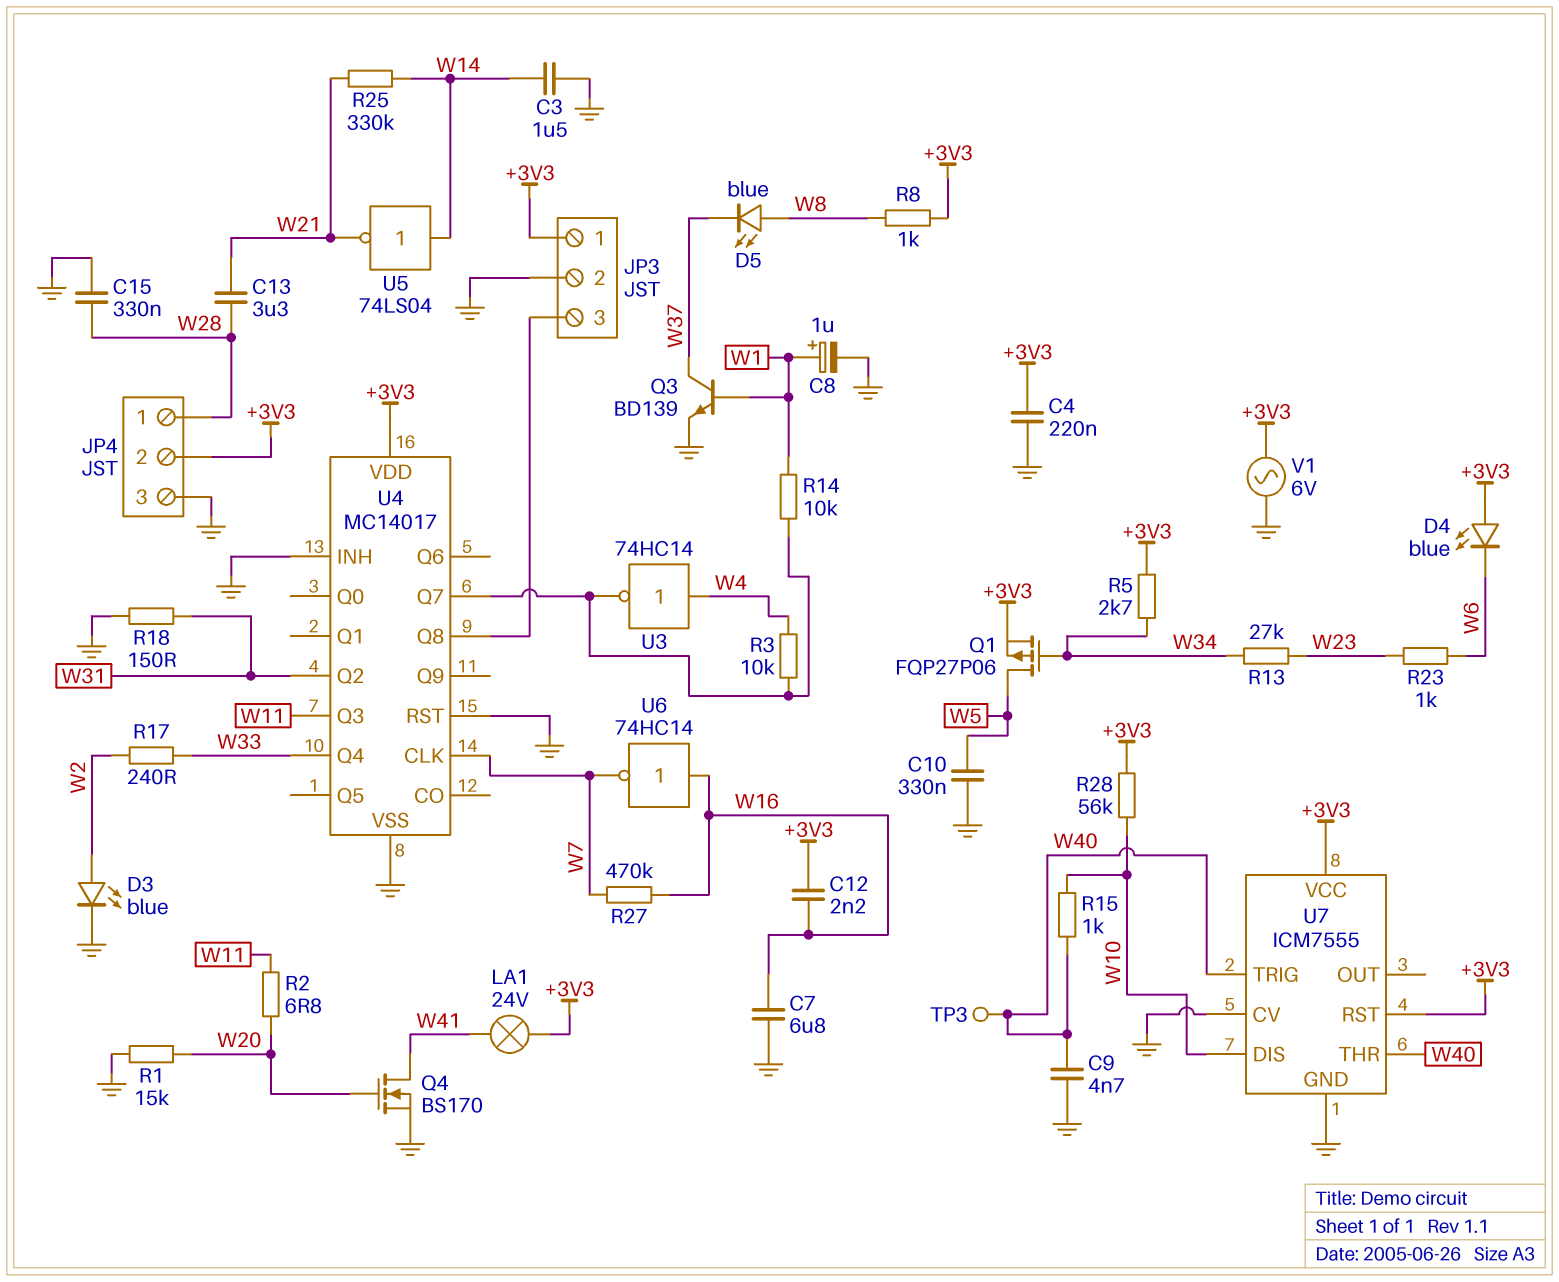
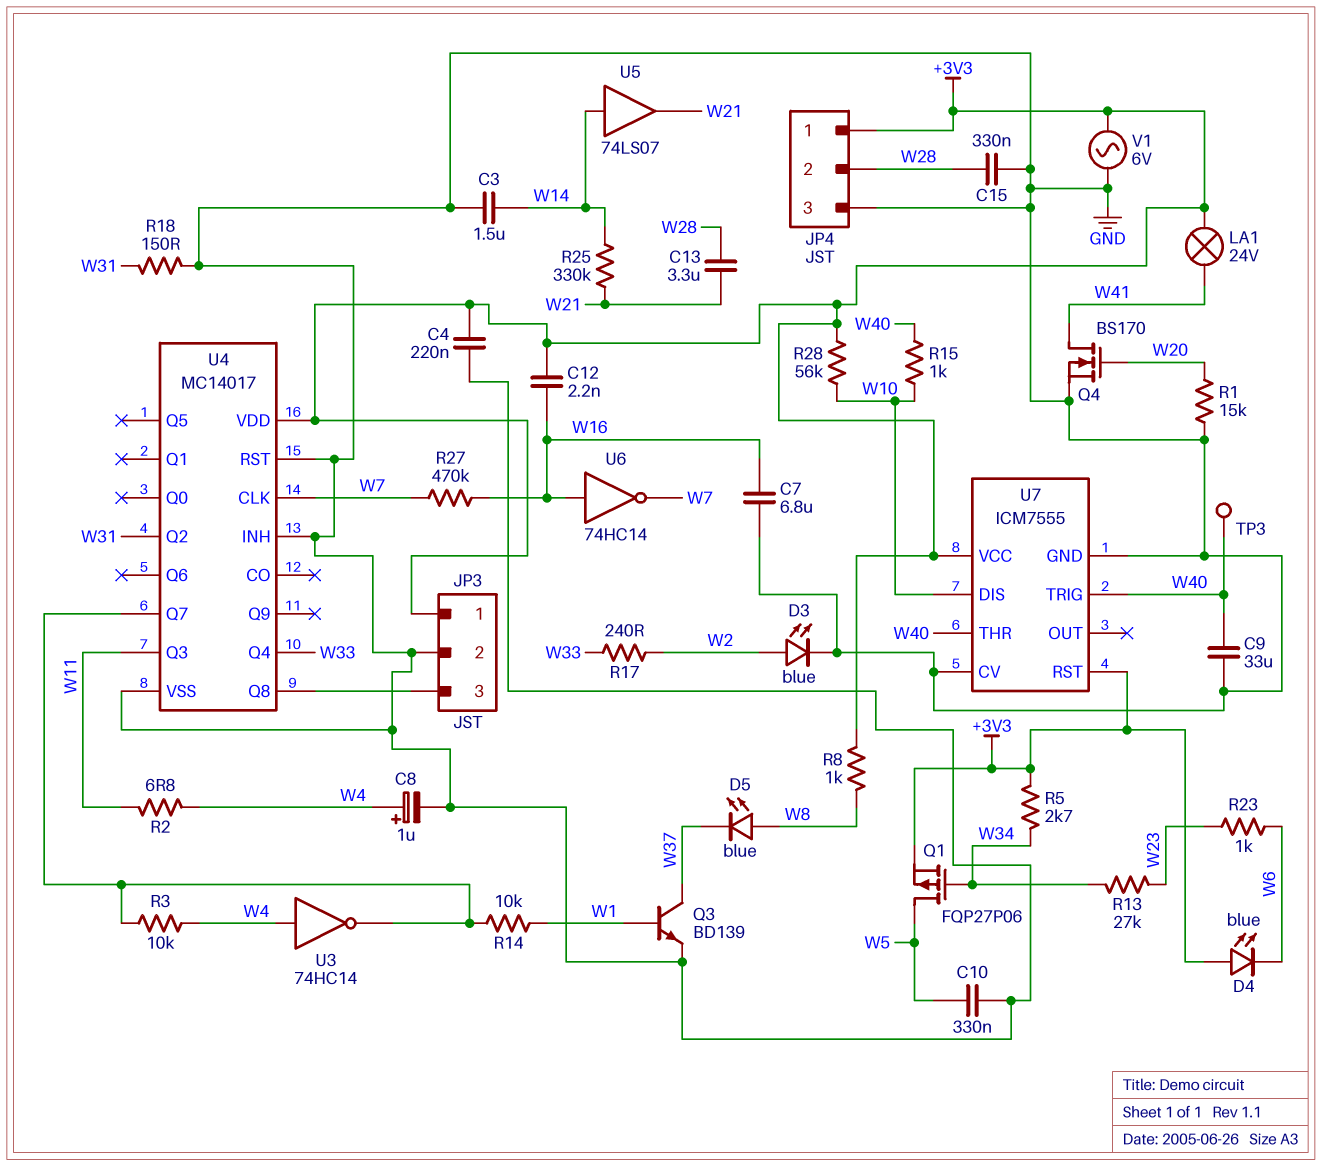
C8: 1uF (plus W1, minus GND) -> 1uF (plus W4, minus GND)
C9: 4.7nF (GND, W40) -> 33uF (GND, W40)
JP4 pin 1: W28 -> +3V3
JP4 pin 2: +3V3 -> W28
R2: 6.8 (W11, W20) -> 6.8 (W4, W11)
U5: NOT 74LS04 (in W14, out W21) -> buffer 74LS07 (in W14, out W21)

